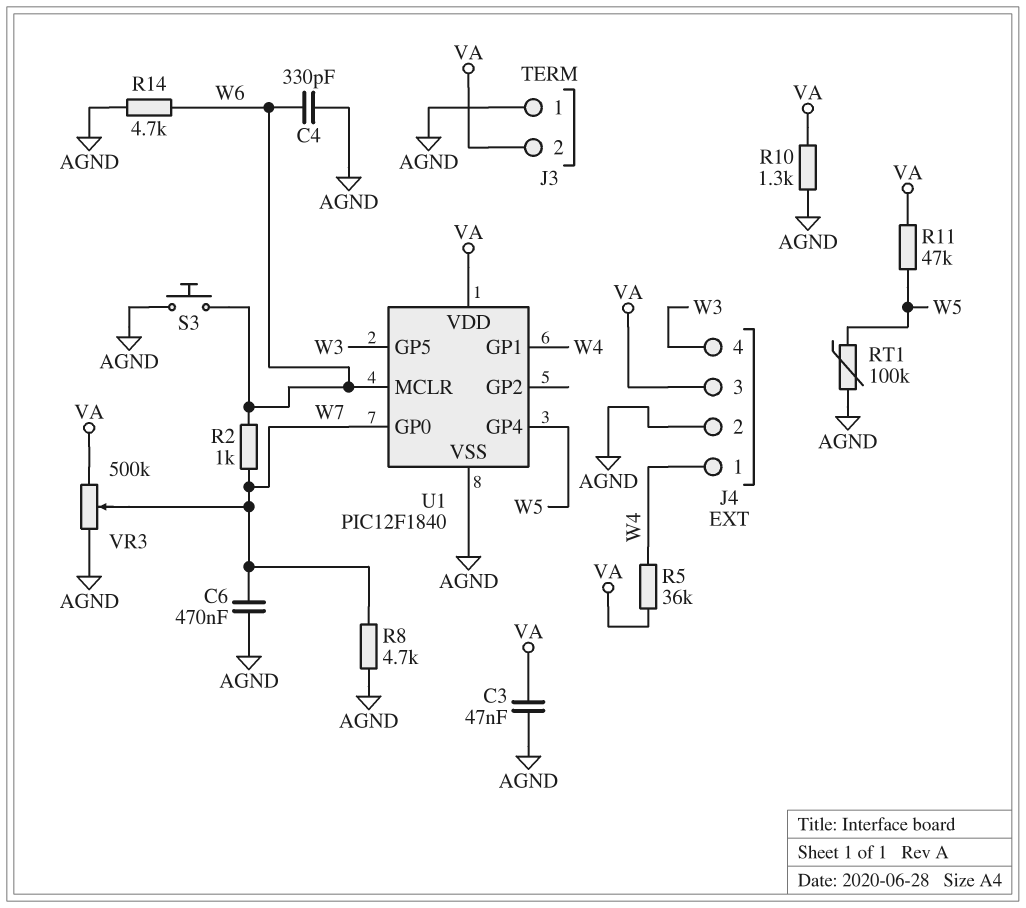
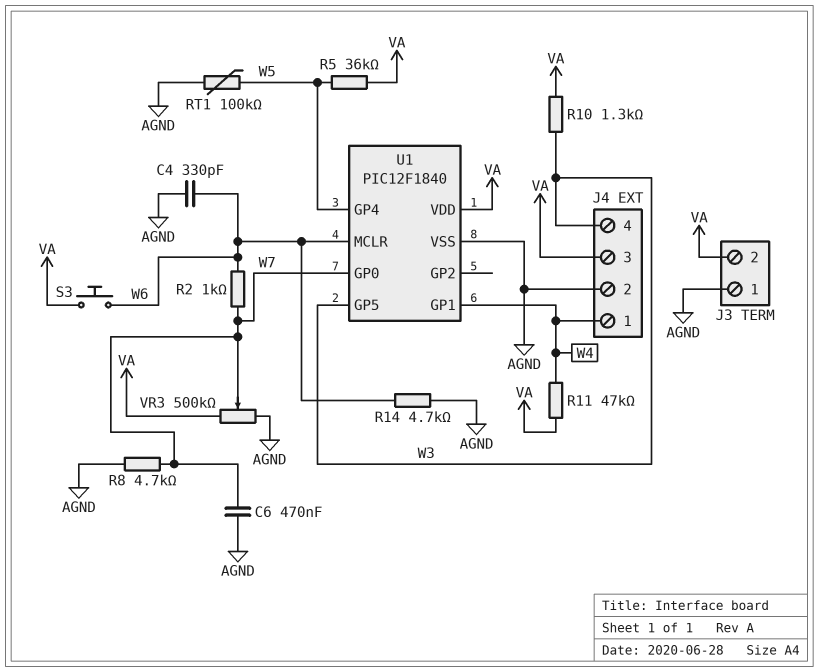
C3: 47nF (AGND, VA) -> none
R5: 36k (VA, W4) -> 36k (VA, W5)
R10: 1.3k (AGND, VA) -> 1.3k (VA, W3)
R11: 47k (VA, W5) -> 47k (VA, W4)
S3: button (AGND, W6) -> button (VA, W6)

